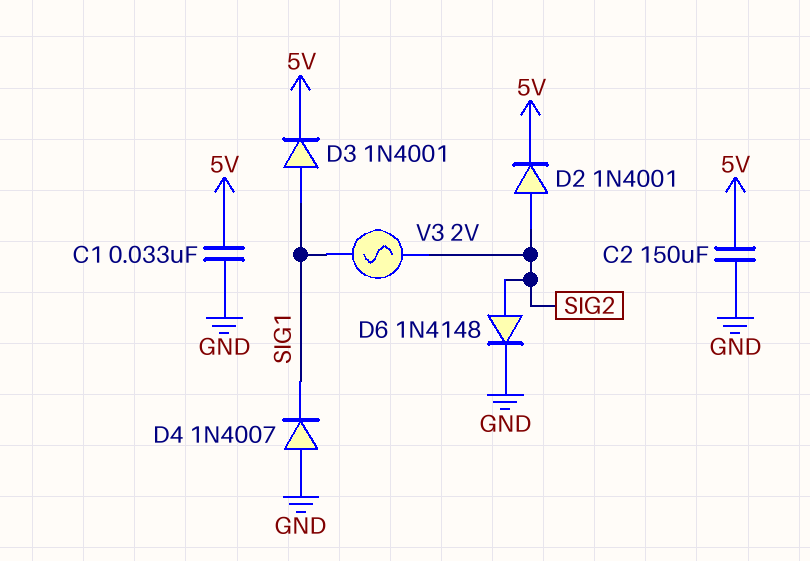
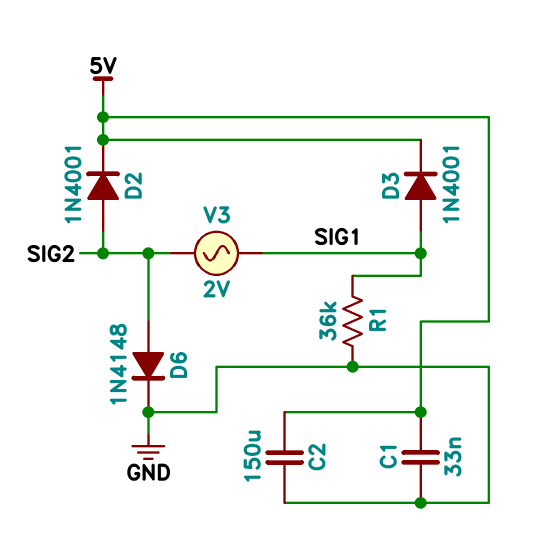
D4: diode 1N4007 (A GND, K SIG1) -> none
R1: none -> 36k (GND, SIG1)

